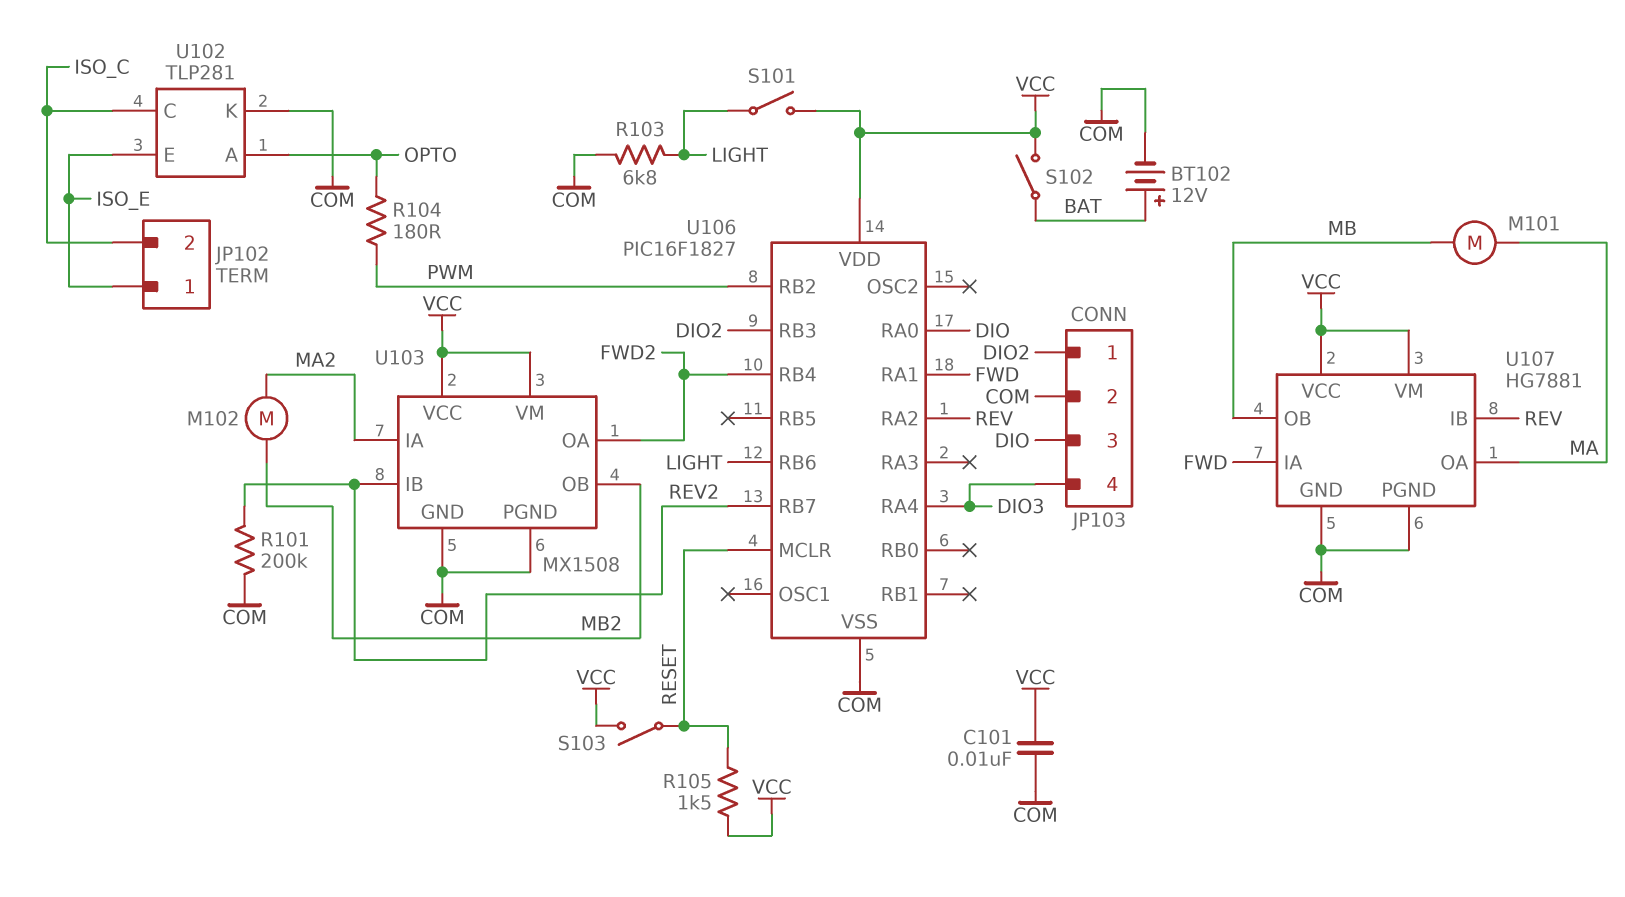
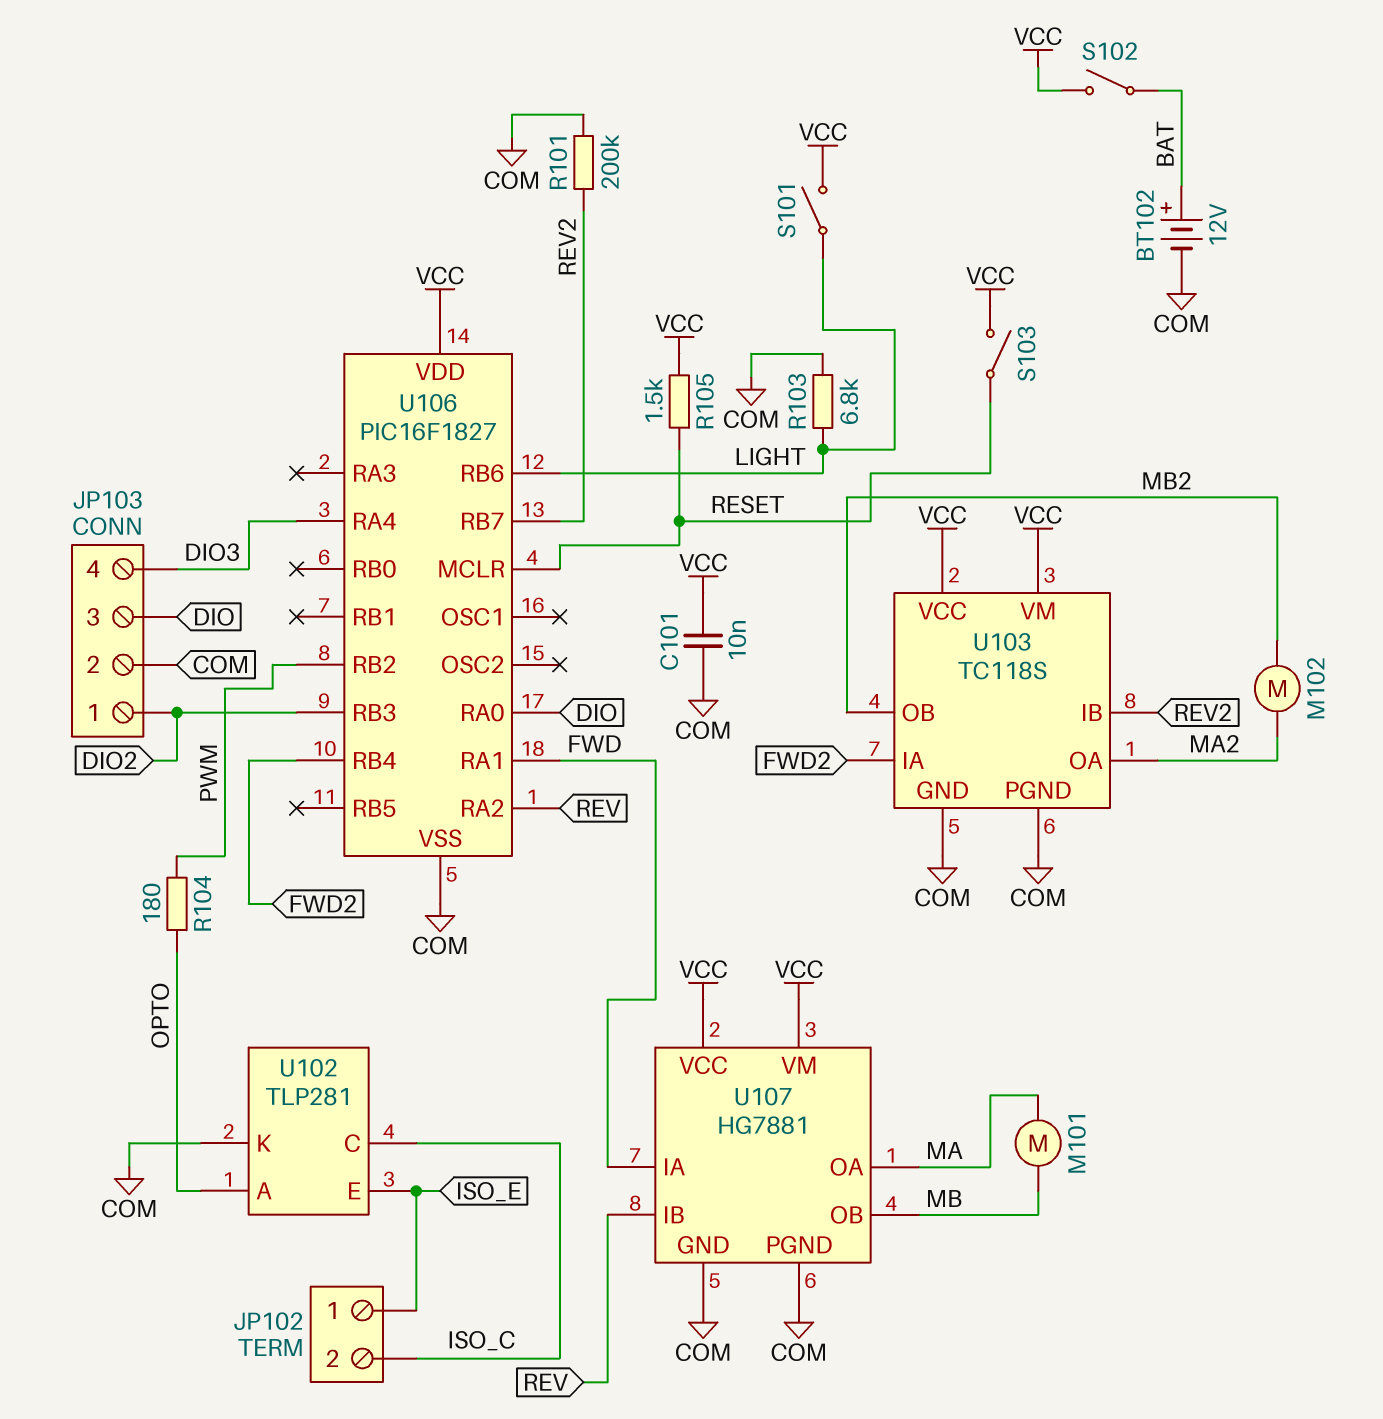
U103: MX1508 -> TC118S
U103 pin IA: MA2 -> FWD2
U103 pin OA: FWD2 -> MA2

